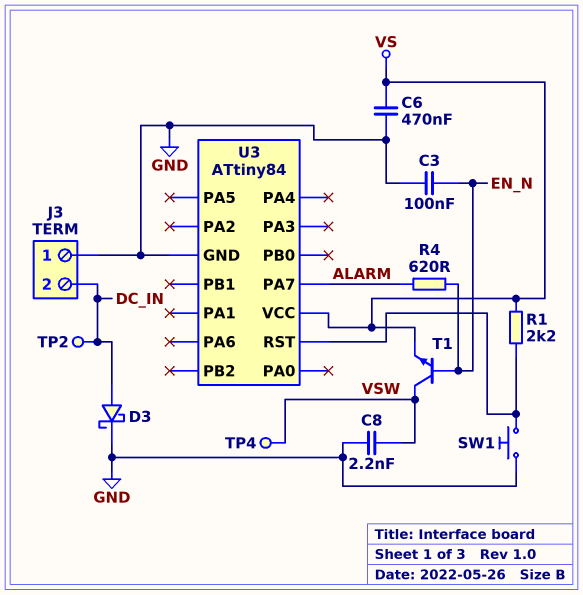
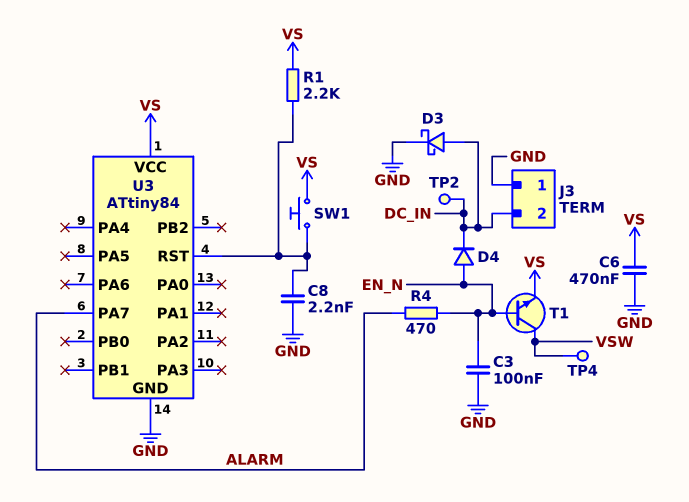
C8: 2.2nF (GND, VSW) -> 2.2nF (GND, U3/RST)
D4: none -> diode (A EN_N, K DC_IN)
R4: 620 (ALARM, EN_N) -> 470 (ALARM, EN_N)
SW1: button (GND, U3/RST) -> button (U3/RST, VS)

